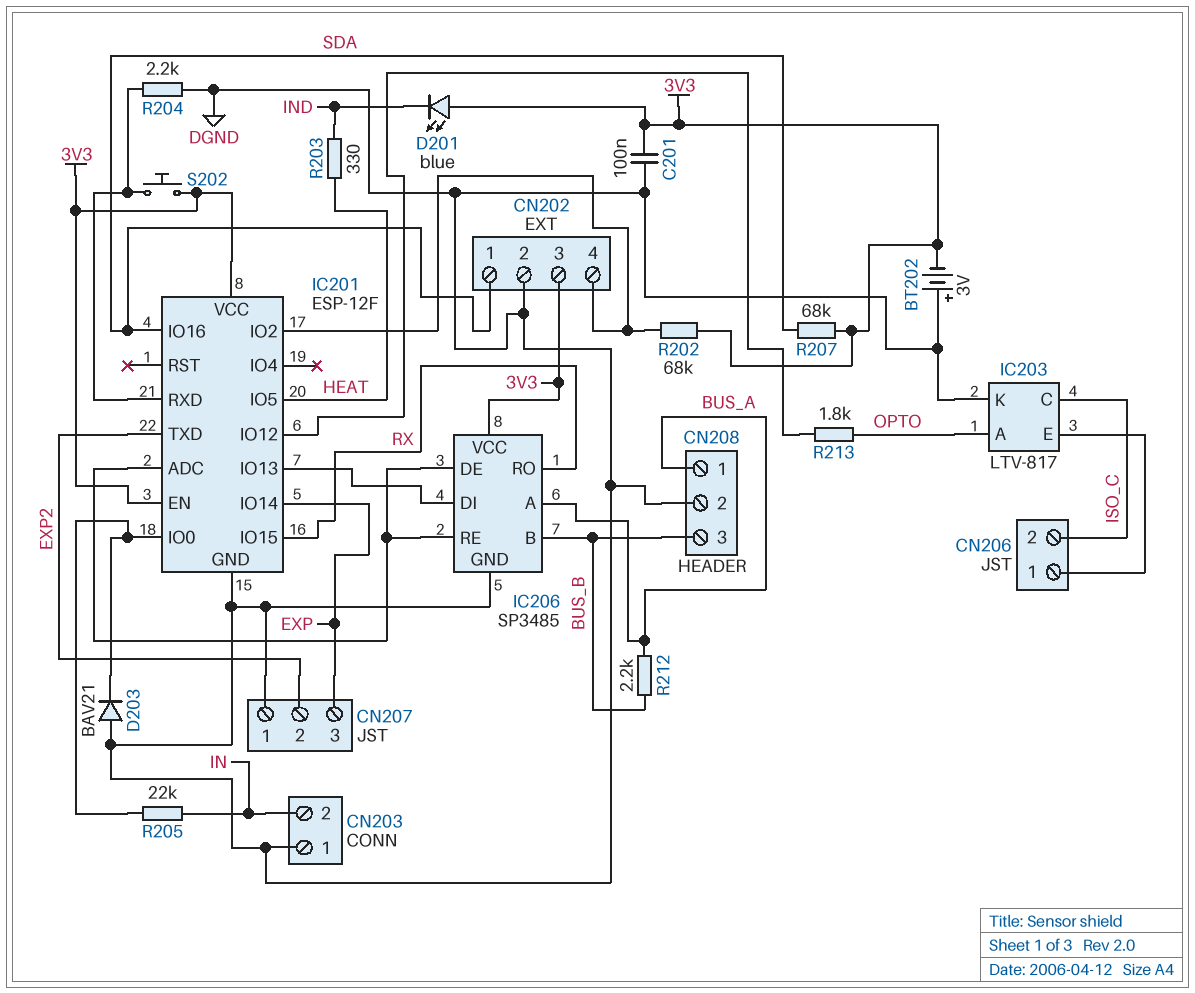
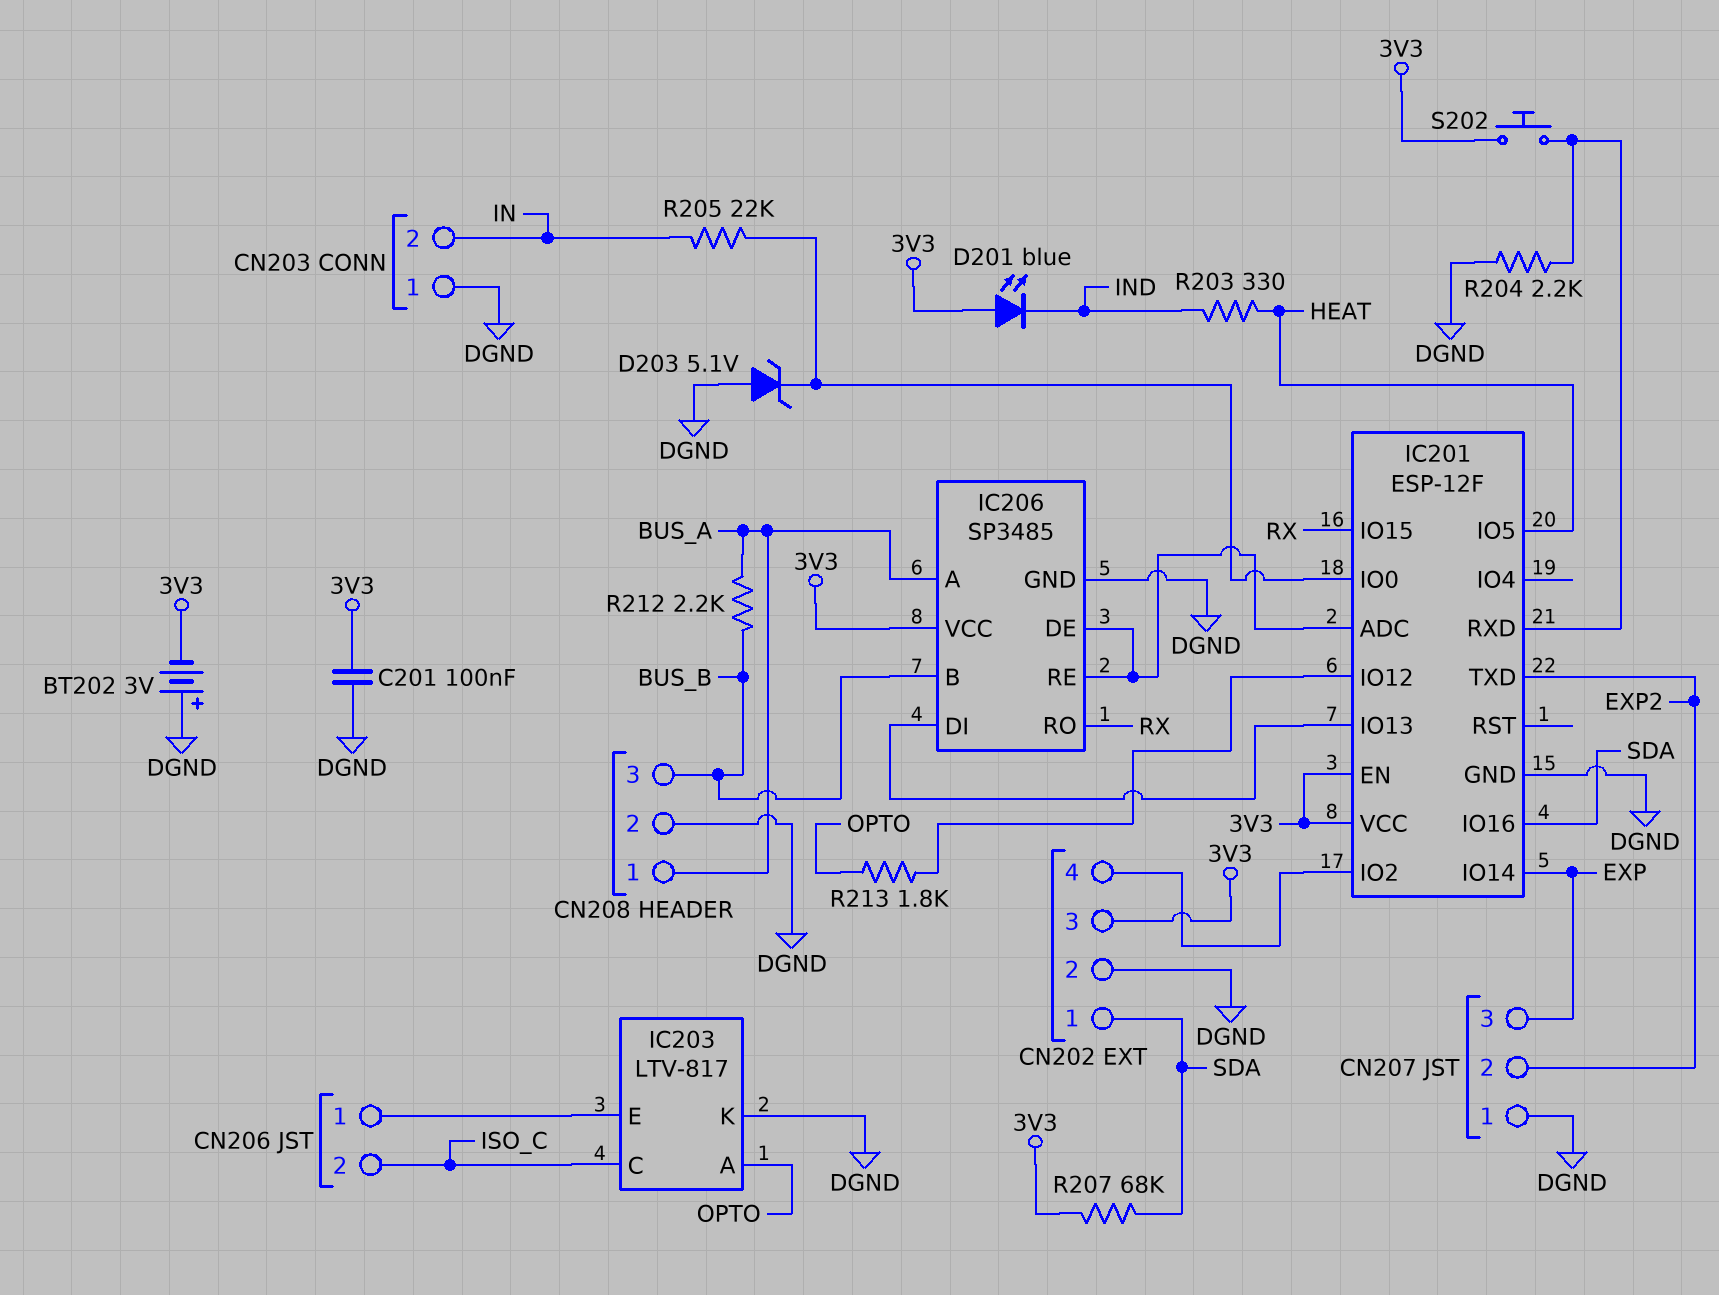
D203: diode BAV21 (A DGND, K IC201/IO0) -> zener 5.1V (A DGND, K IC201/IO0)
R202: 68k (3V3, CN202/4) -> none

